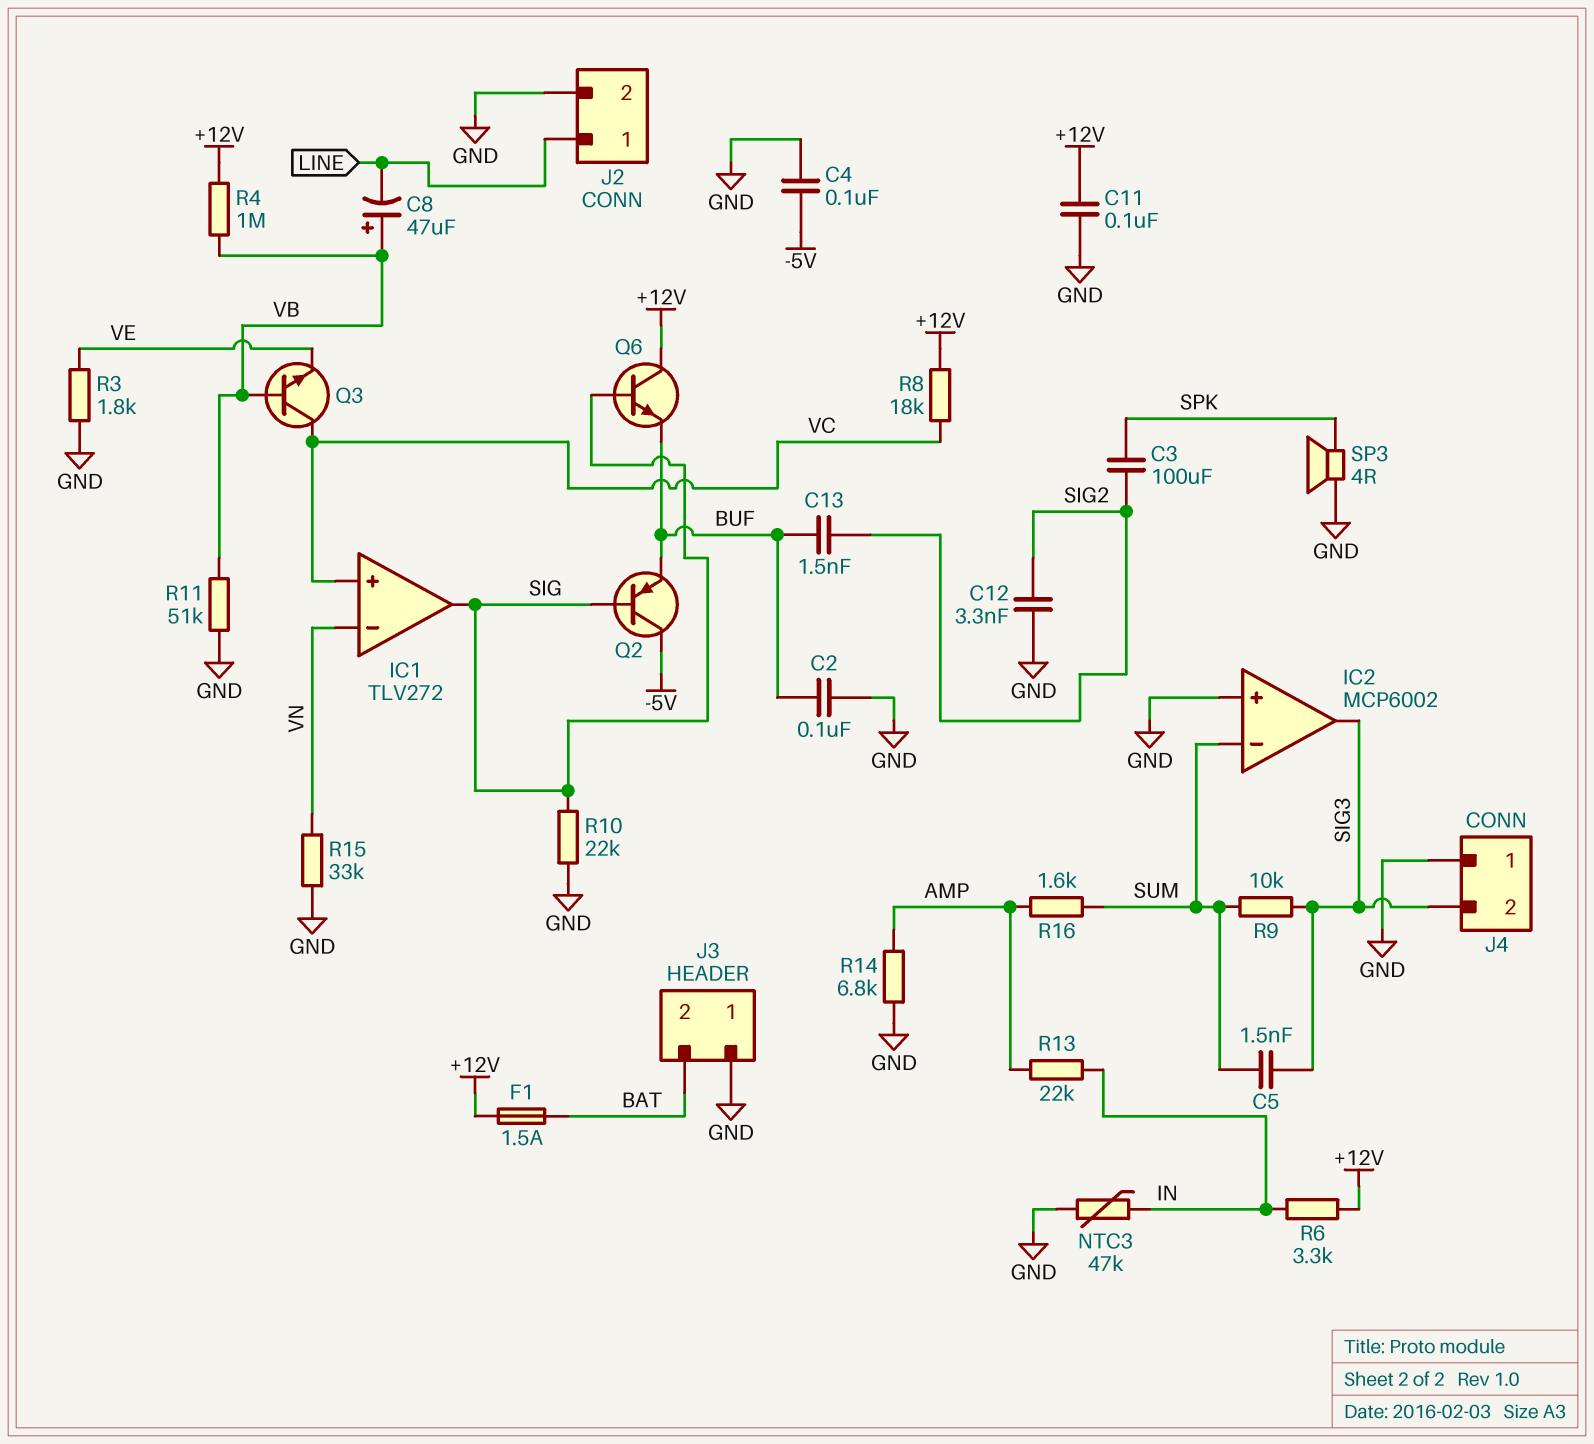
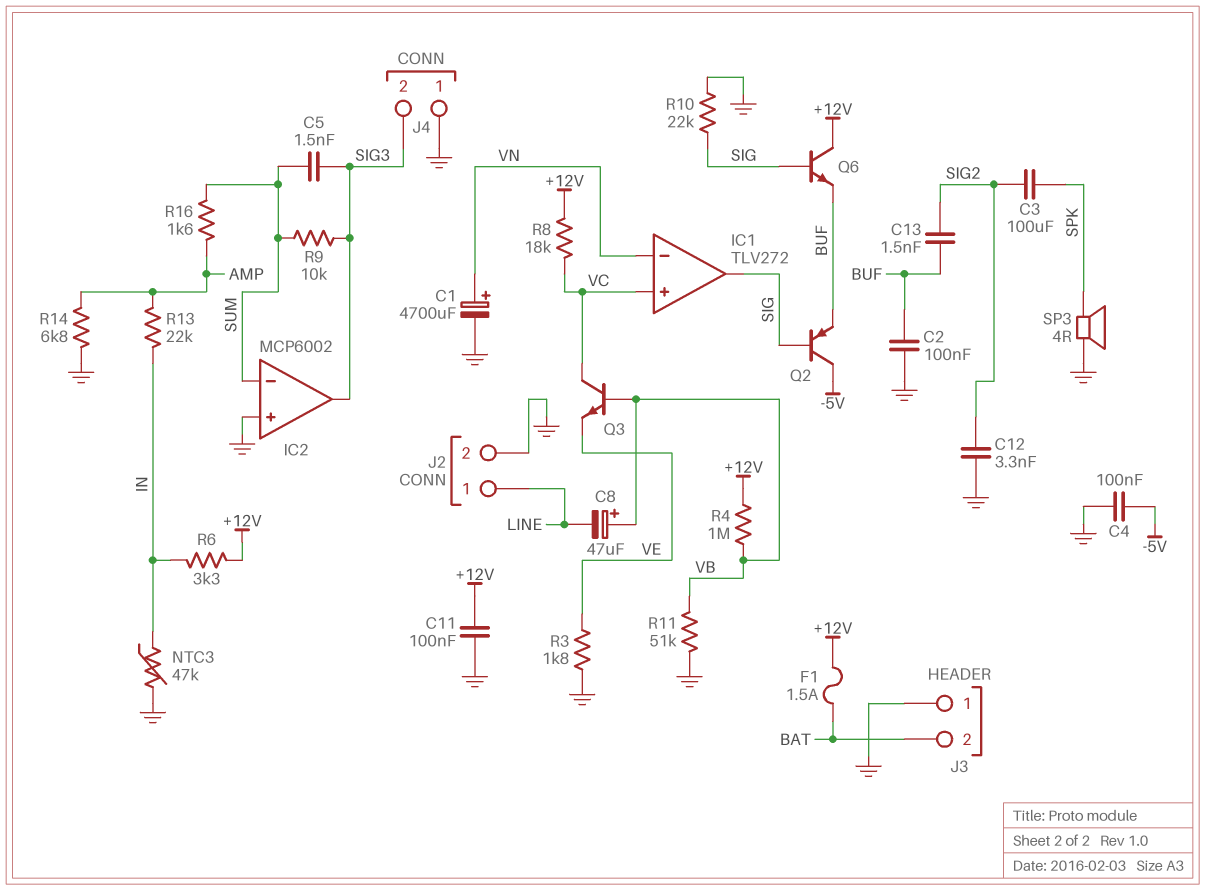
C1: none -> 4700uF (plus VN, minus GND)
R15: 33k (GND, VN) -> none

